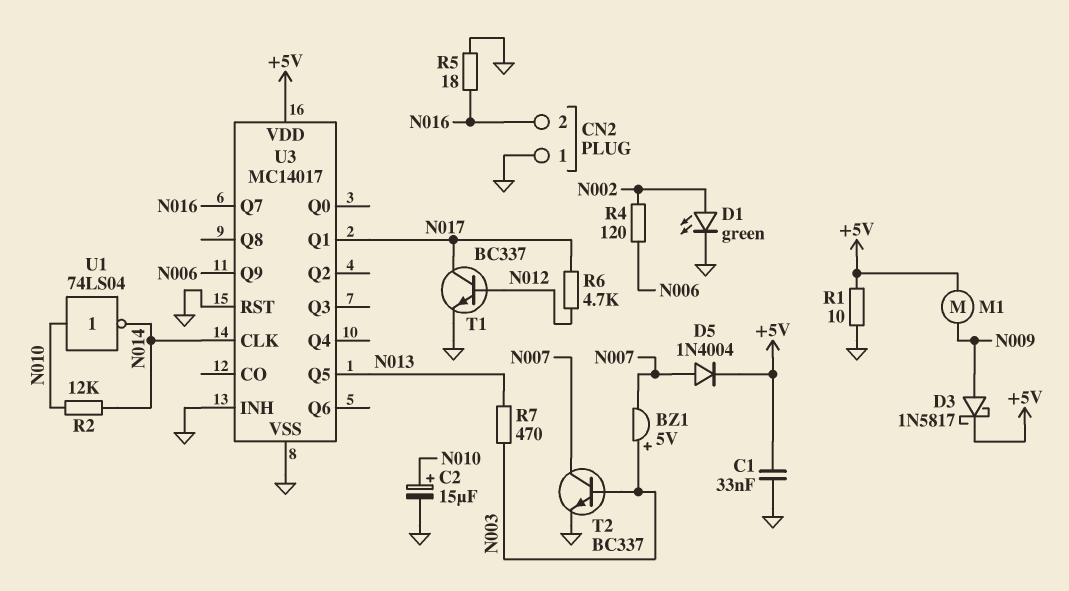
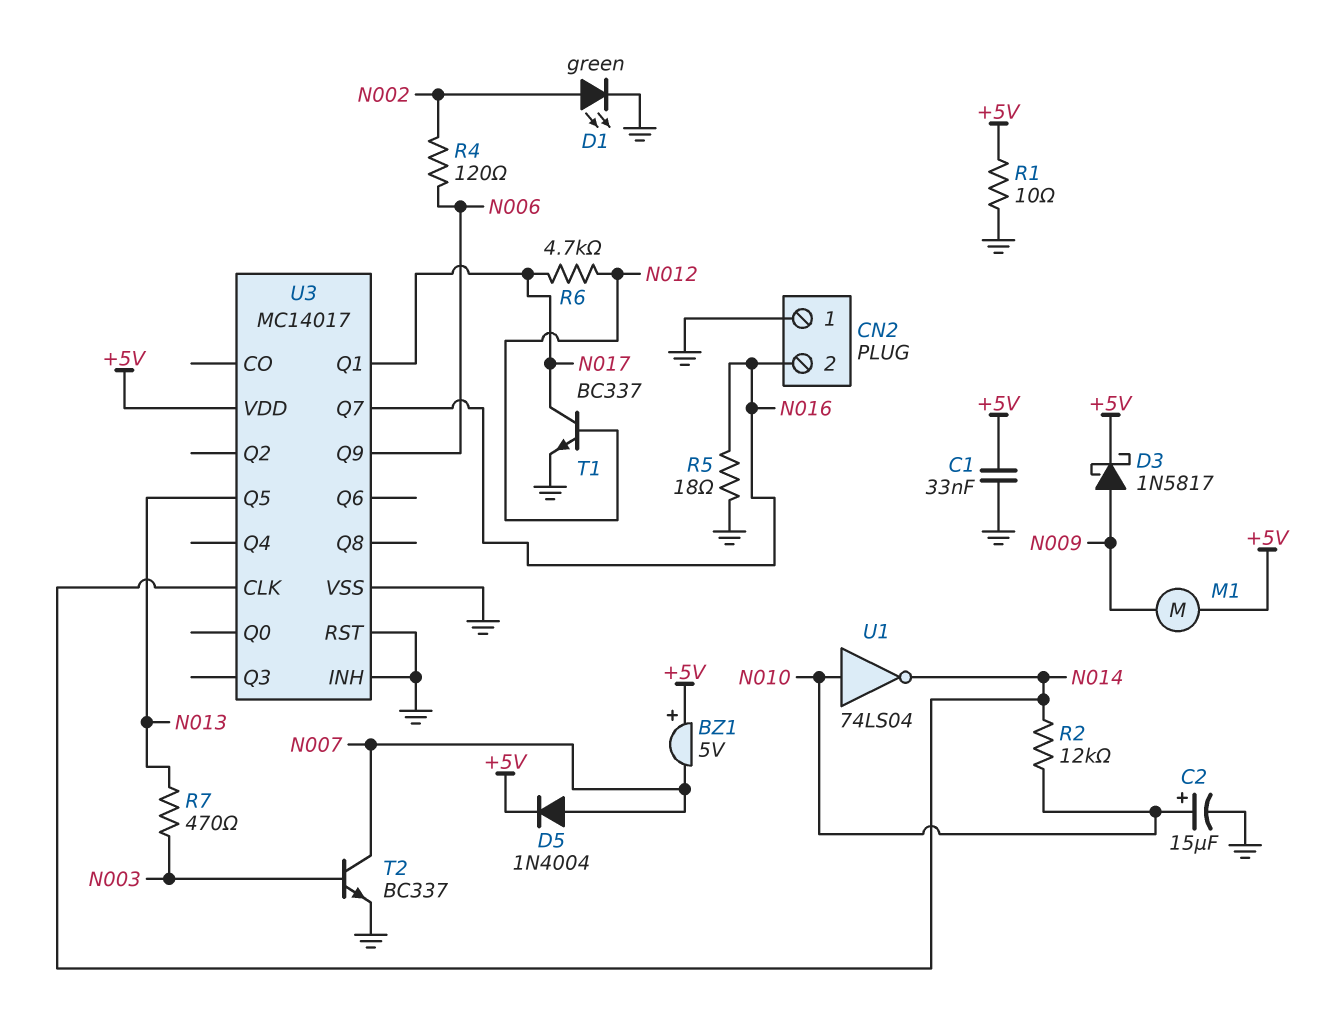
BZ1: buzzer 5V (plus N003, minus N007) -> buzzer 5V (plus +5V, minus N007)

